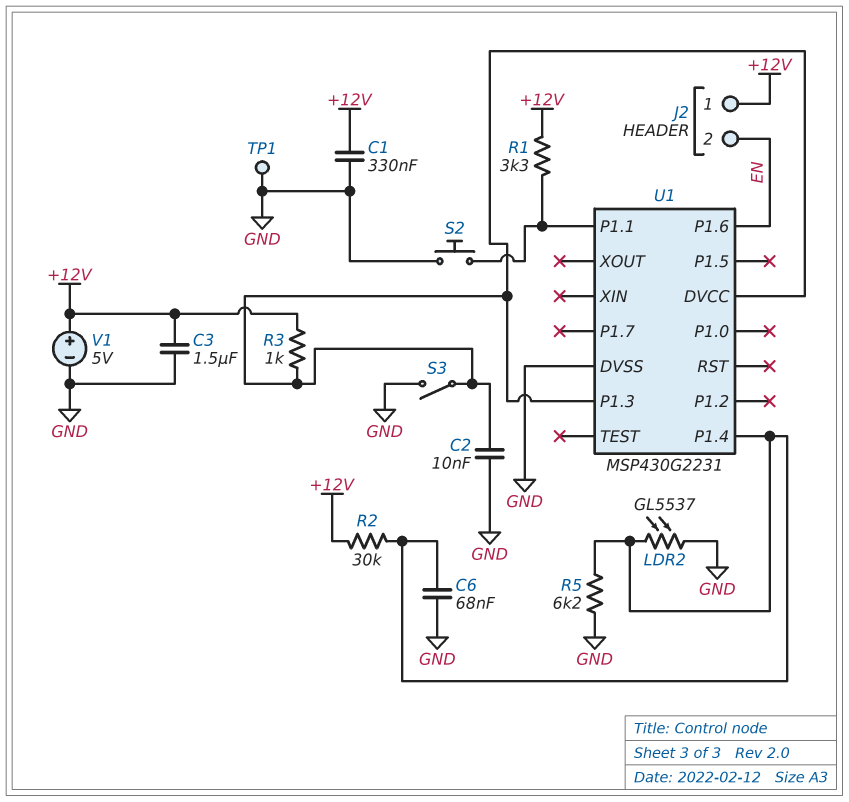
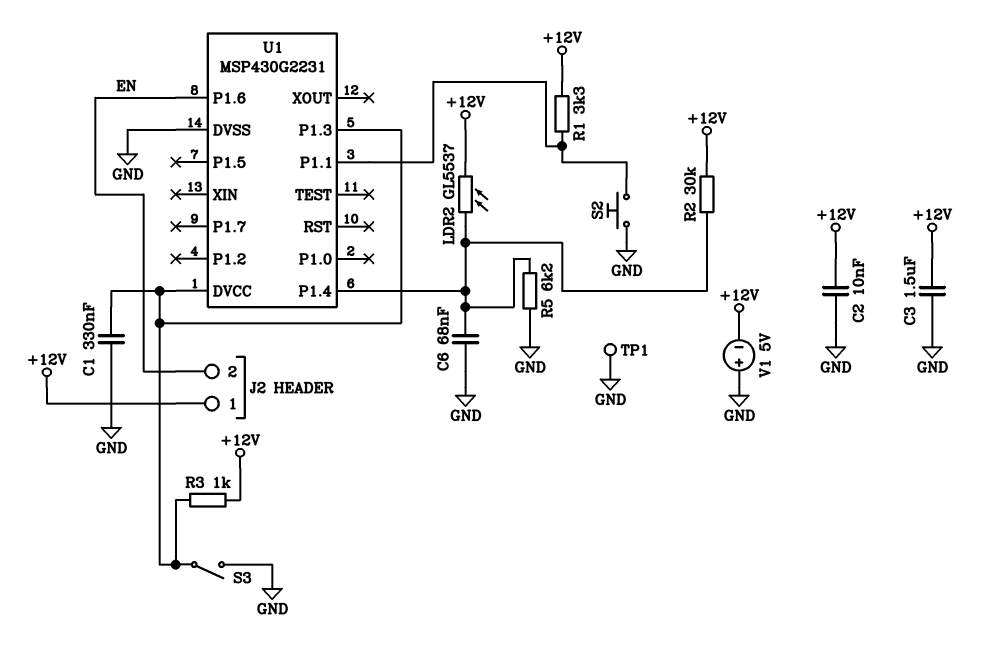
C1: 330nF (+12V, GND) -> 330nF (GND, U1/DVCC)
C2: 10nF (GND, U1/DVCC) -> 10nF (+12V, GND)
LDR2: GL5537 (GND, U1/P1.4) -> GL5537 (+12V, U1/P1.4)
V1: 5V (plus +12V, minus GND) -> 5V (plus GND, minus +12V)

